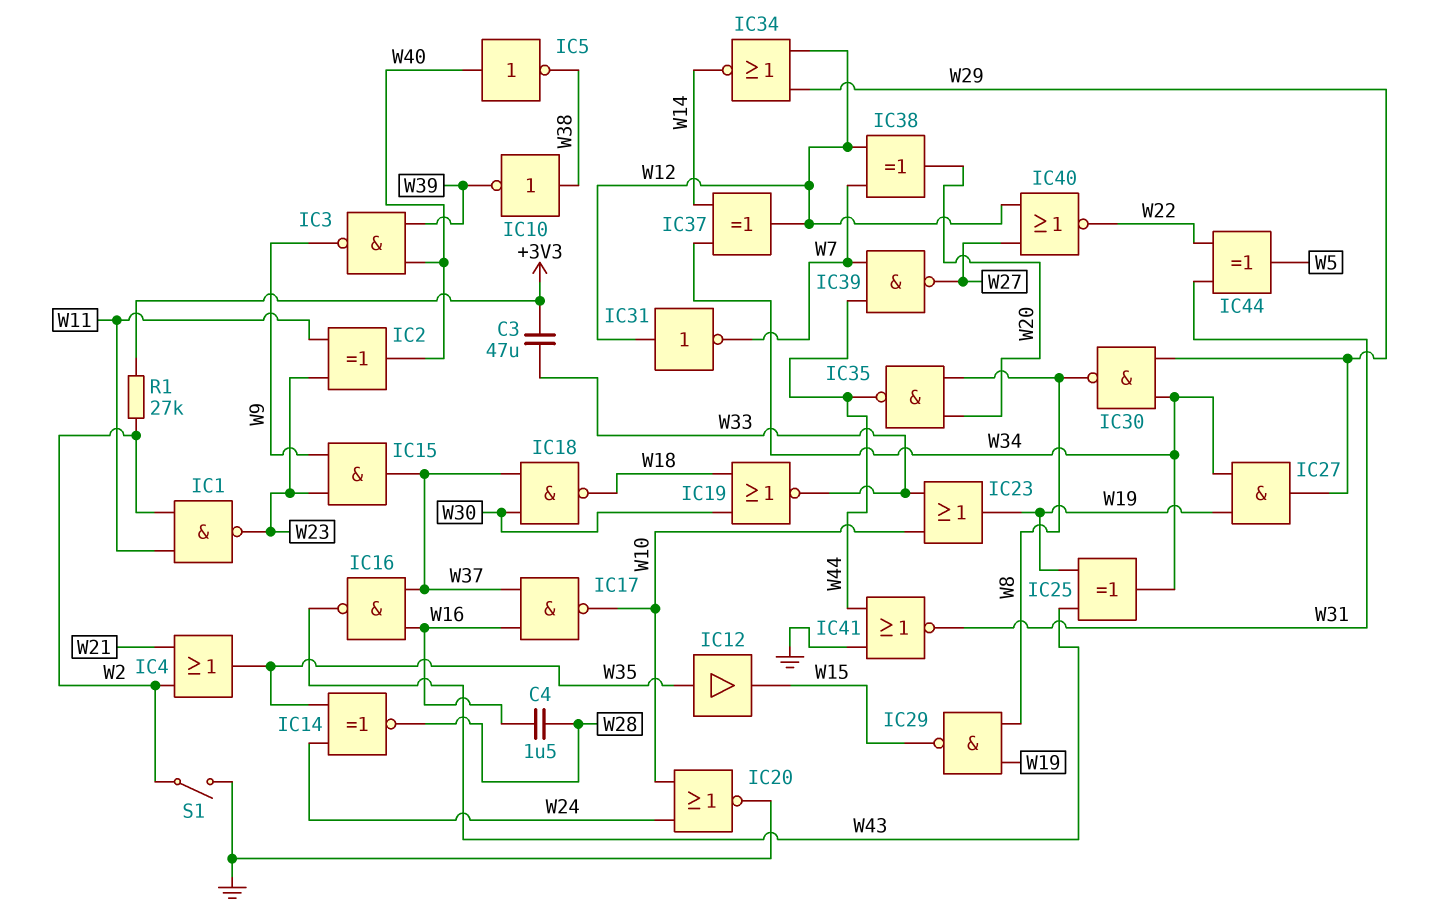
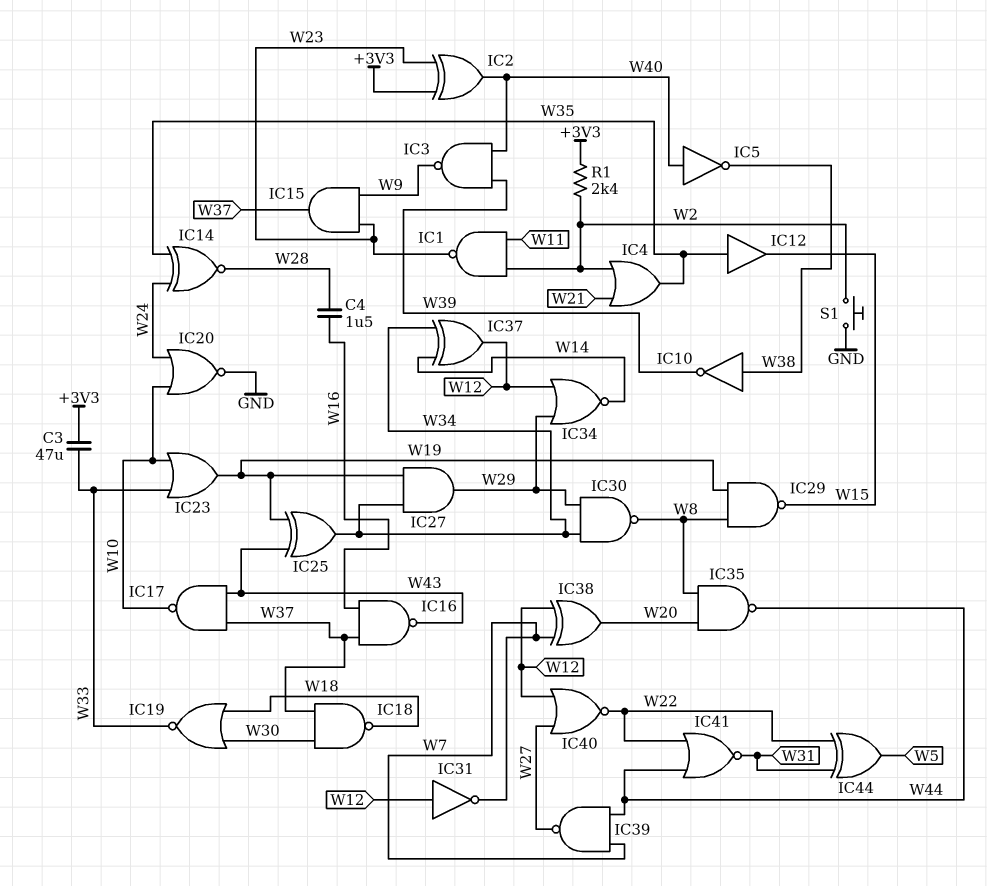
IC2: XOR (in W11, in W23, out W40) -> XOR (in +3V3, in W23, out W40)
IC17: NAND (in W16, in W37, out W10) -> NAND (in W37, in W43, out W10)
IC41: NOR (in GND, in W44, out W31) -> NOR (in W22, in W44, out W31)
R1: 27k (+3V3, W2) -> 2.4k (+3V3, W2)
S1: switch (GND, W2) -> button (GND, W2)

